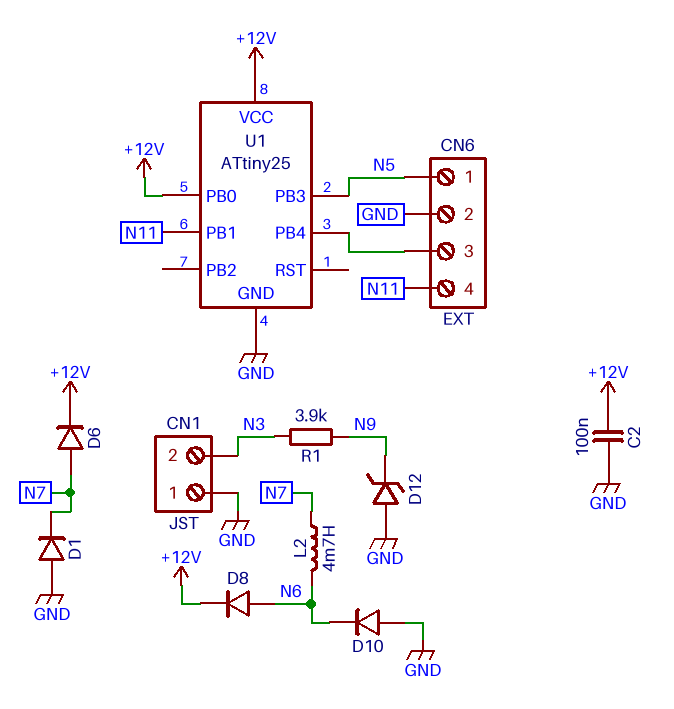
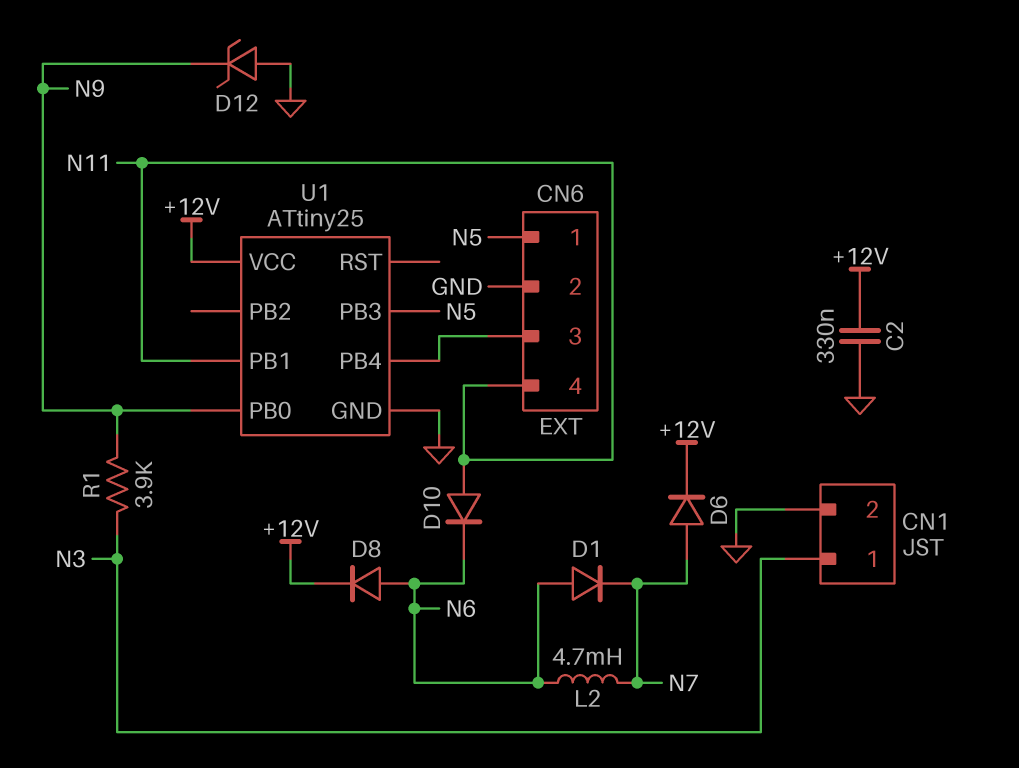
C2: 100nF (+12V, GND) -> 330nF (+12V, GND)
CN1 pin 1: GND -> N3
CN1 pin 2: N3 -> GND
D1: diode (A GND, K N7) -> diode (A N6, K N7)
D10: diode (A GND, K N6) -> diode (A N11, K N6)
U1 pin PB0: +12V -> N9

